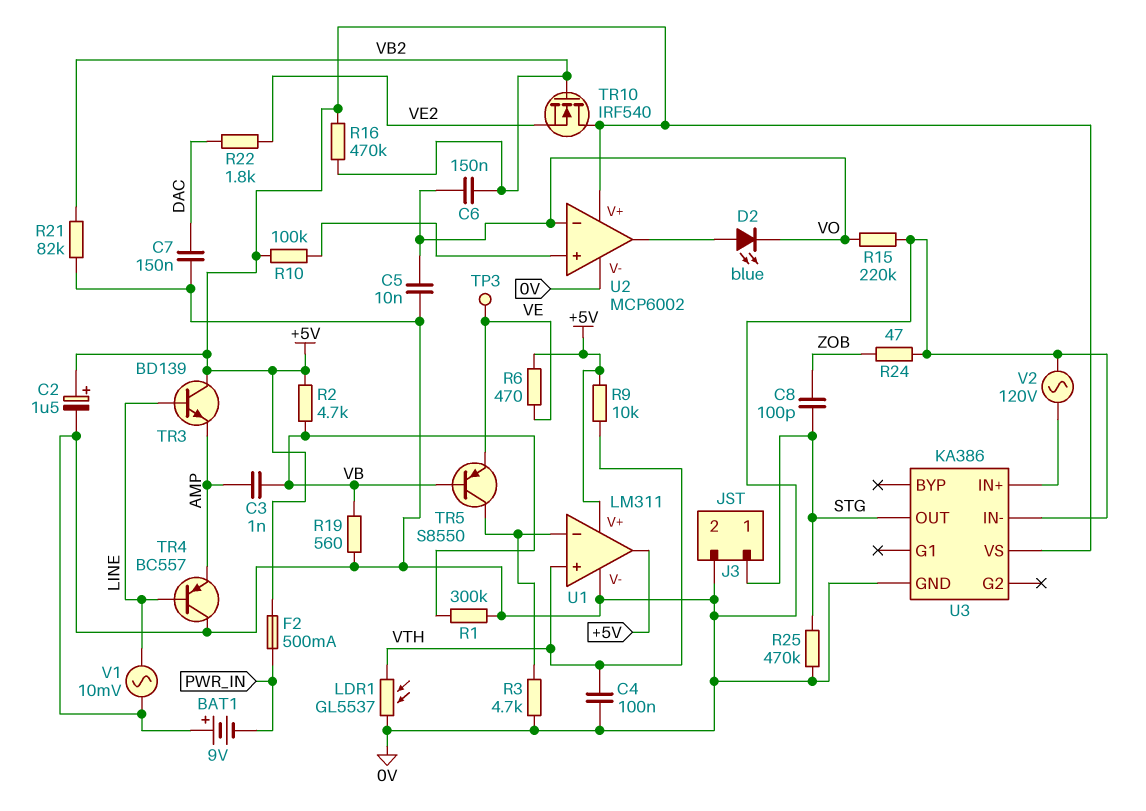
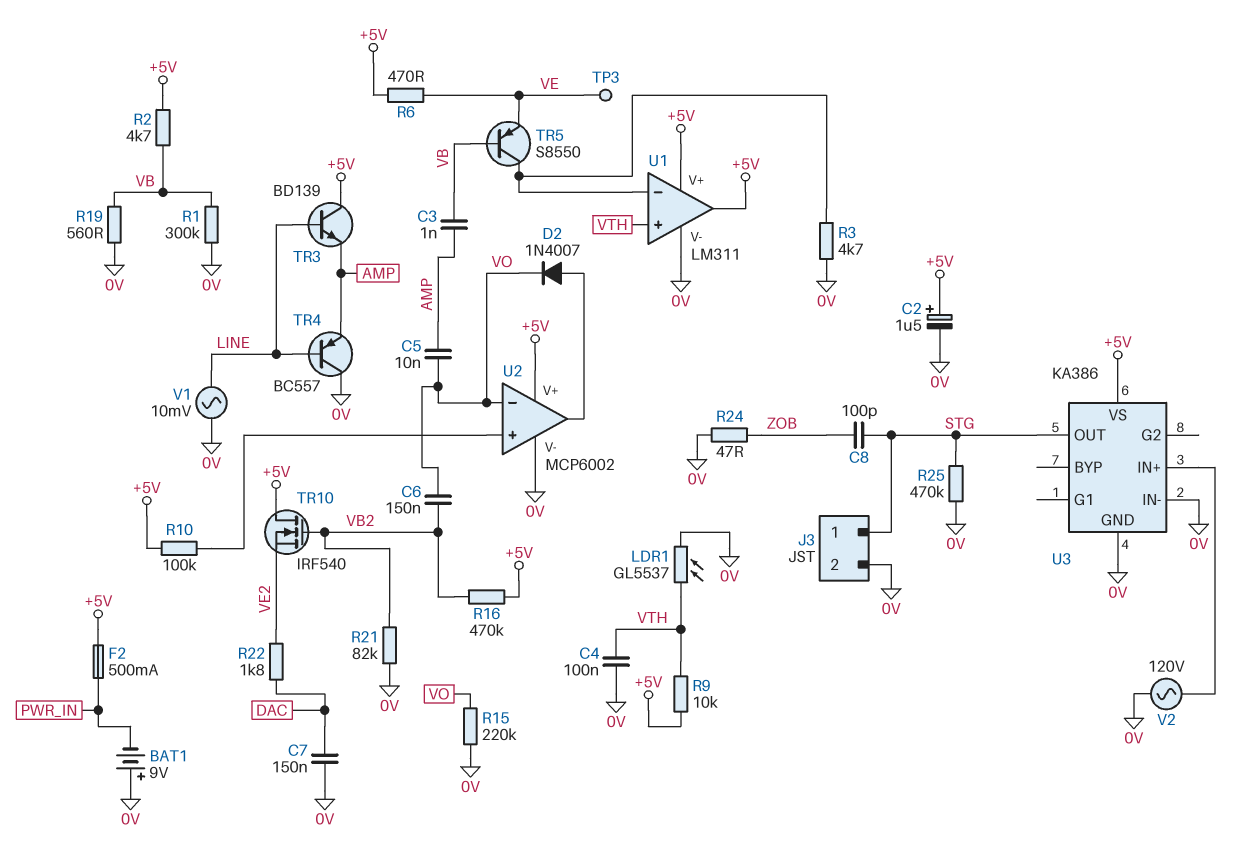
C5: 10nF (0V, VO) -> 10nF (AMP, VO)
D2: LED blue (A U2/out, K VO) -> diode 1N4007 (A U2/out, K VO)

